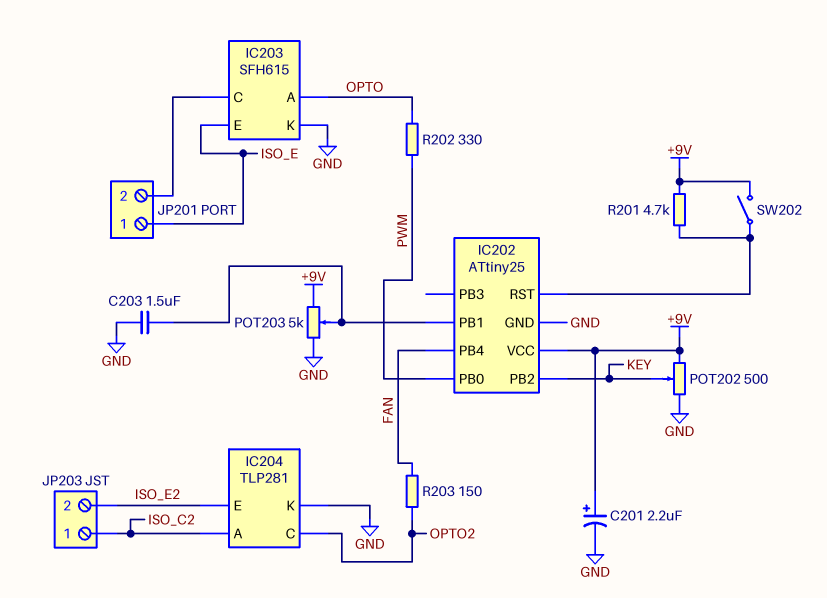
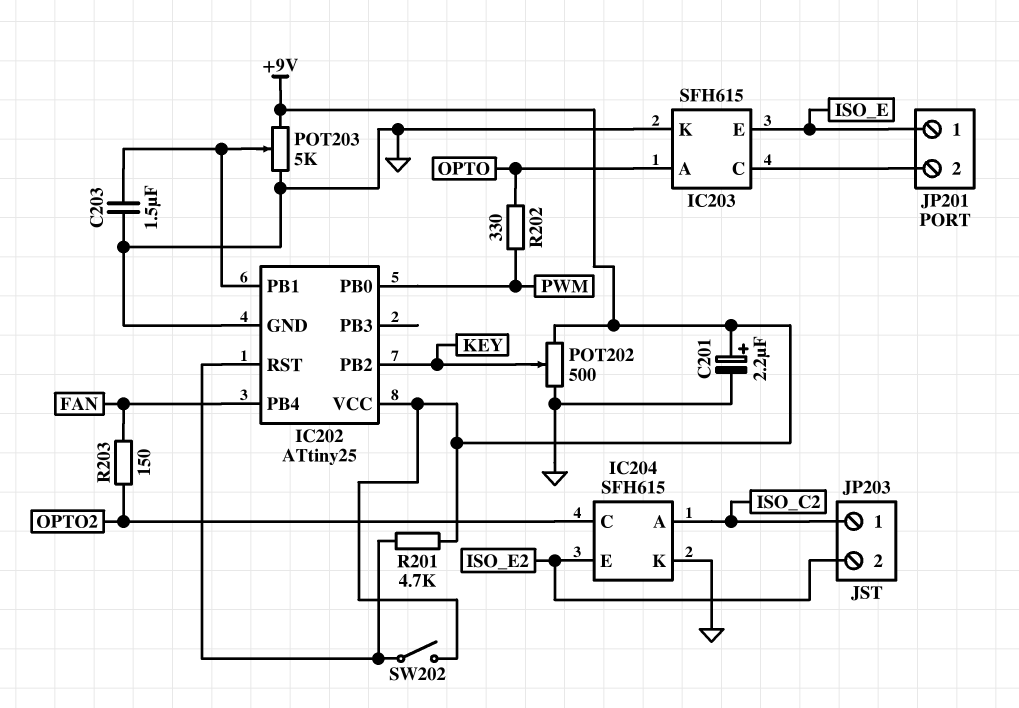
IC204: TLP281 -> SFH615

